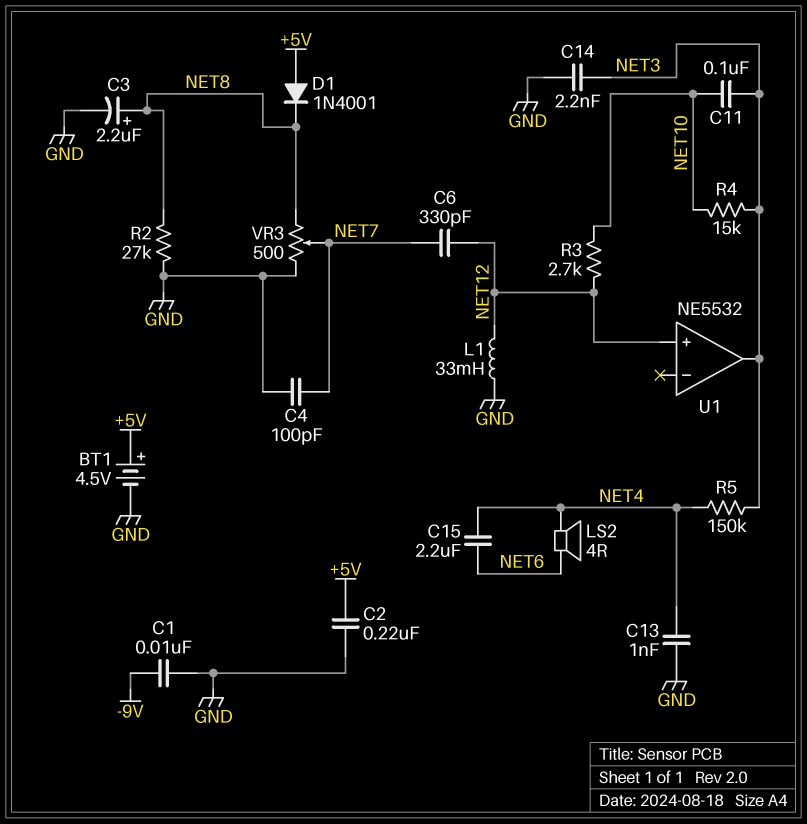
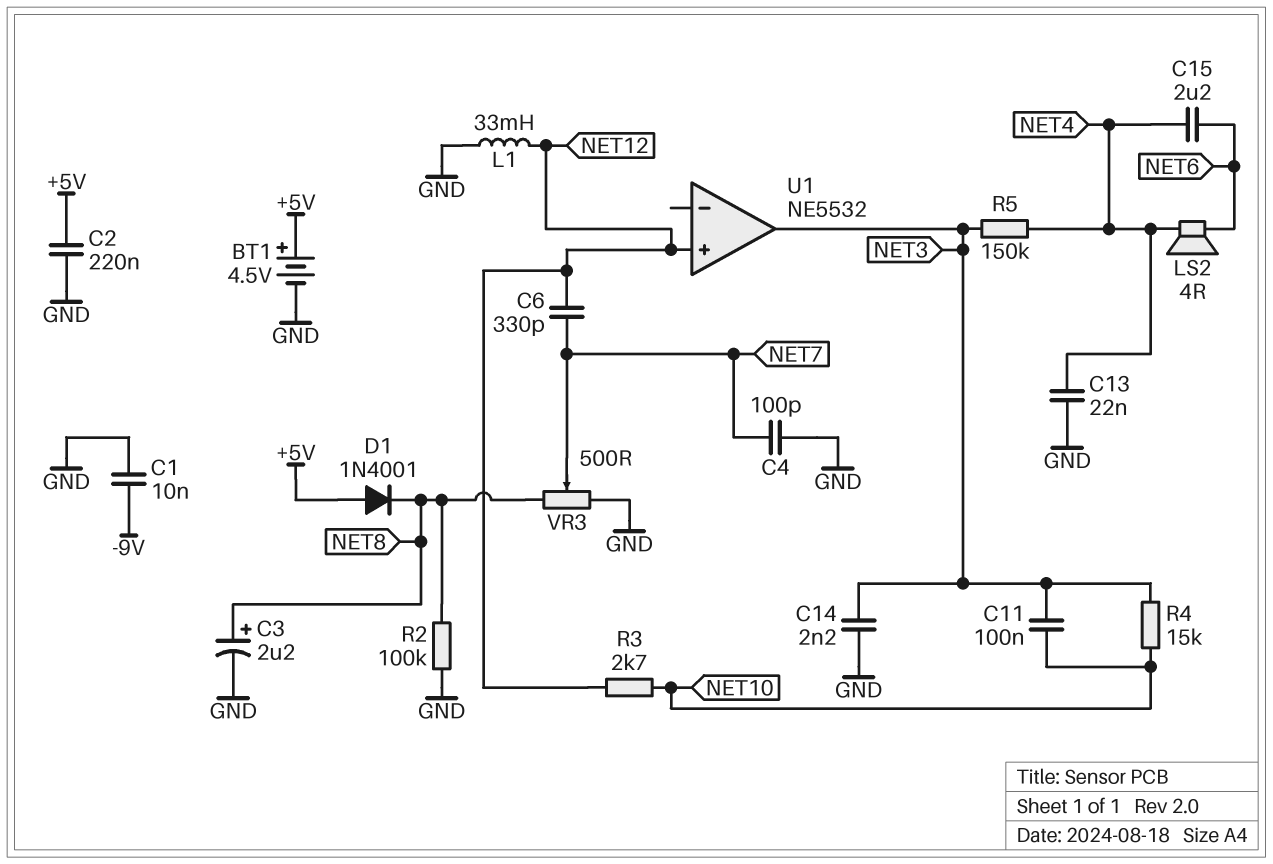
C13: 1nF (GND, NET4) -> 22nF (GND, NET4)
R2: 27k (GND, NET8) -> 100k (GND, NET8)

